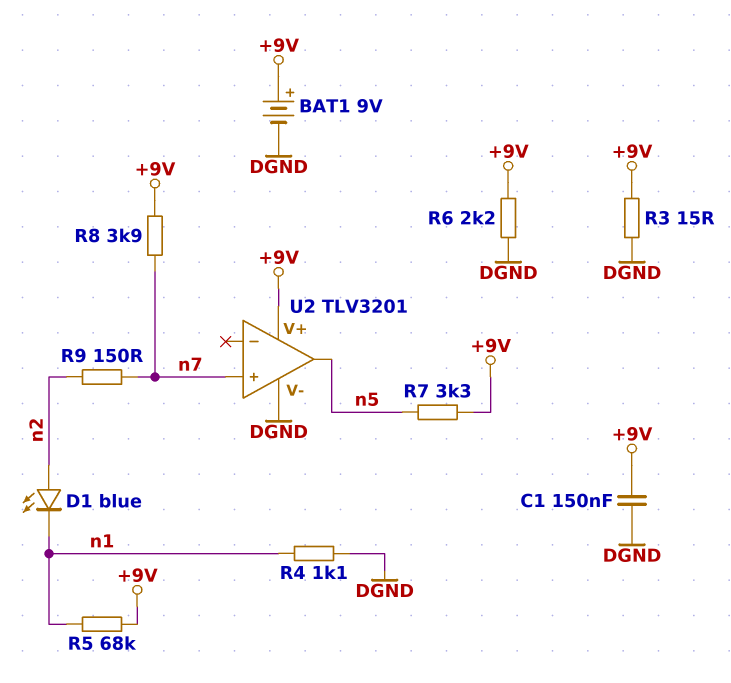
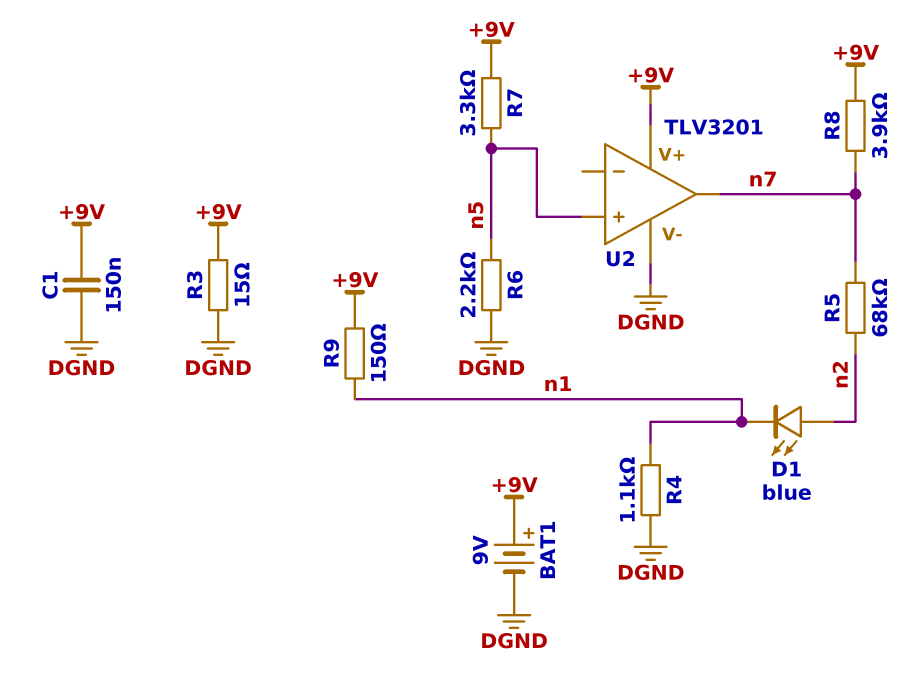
R5: 68k (+9V, n1) -> 68k (n2, n7)
R6: 2.2k (+9V, DGND) -> 2.2k (DGND, n5)
R9: 150 (n2, n7) -> 150 (+9V, n1)
U2 pin in+: n7 -> n5
U2 pin out: n5 -> n7

